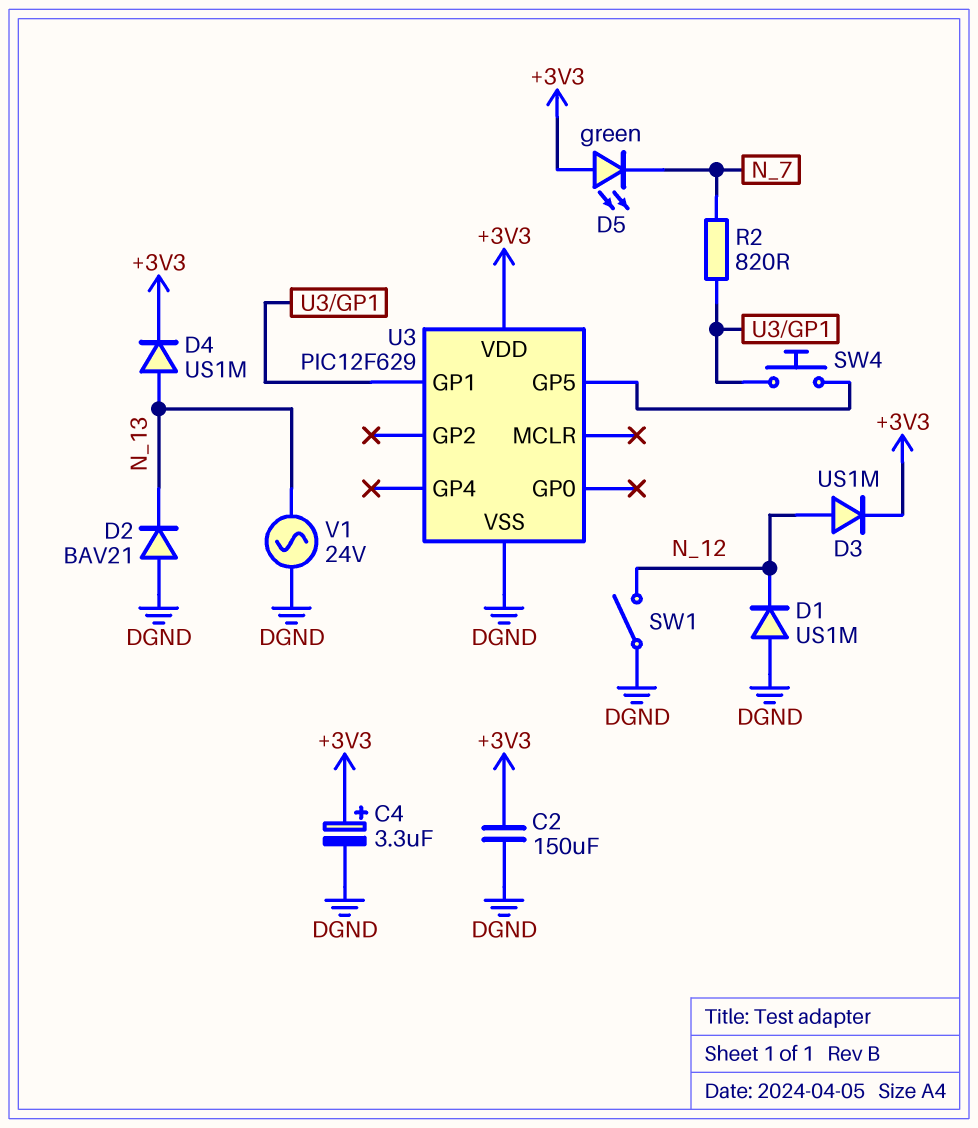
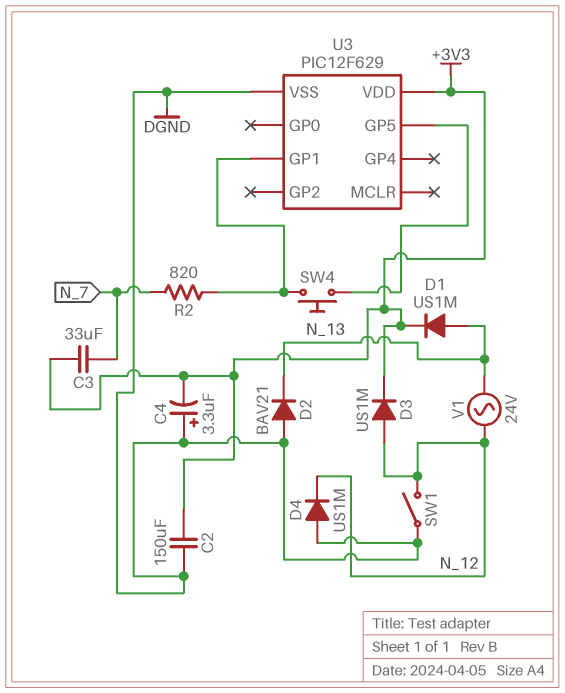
C3: none -> 33uF (+3V3, N_7)
C4: 3.3uF (plus +3V3, minus DGND) -> 3.3uF (plus DGND, minus +3V3)
D1: diode US1M (A DGND, K N_12) -> diode US1M (A N_13, K +3V3)
D4: diode US1M (A N_13, K +3V3) -> diode US1M (A DGND, K N_12)
D5: LED green (A +3V3, K N_7) -> none
V1: AC 24V (DGND, N_13) -> AC 24V (N_12, N_13)

